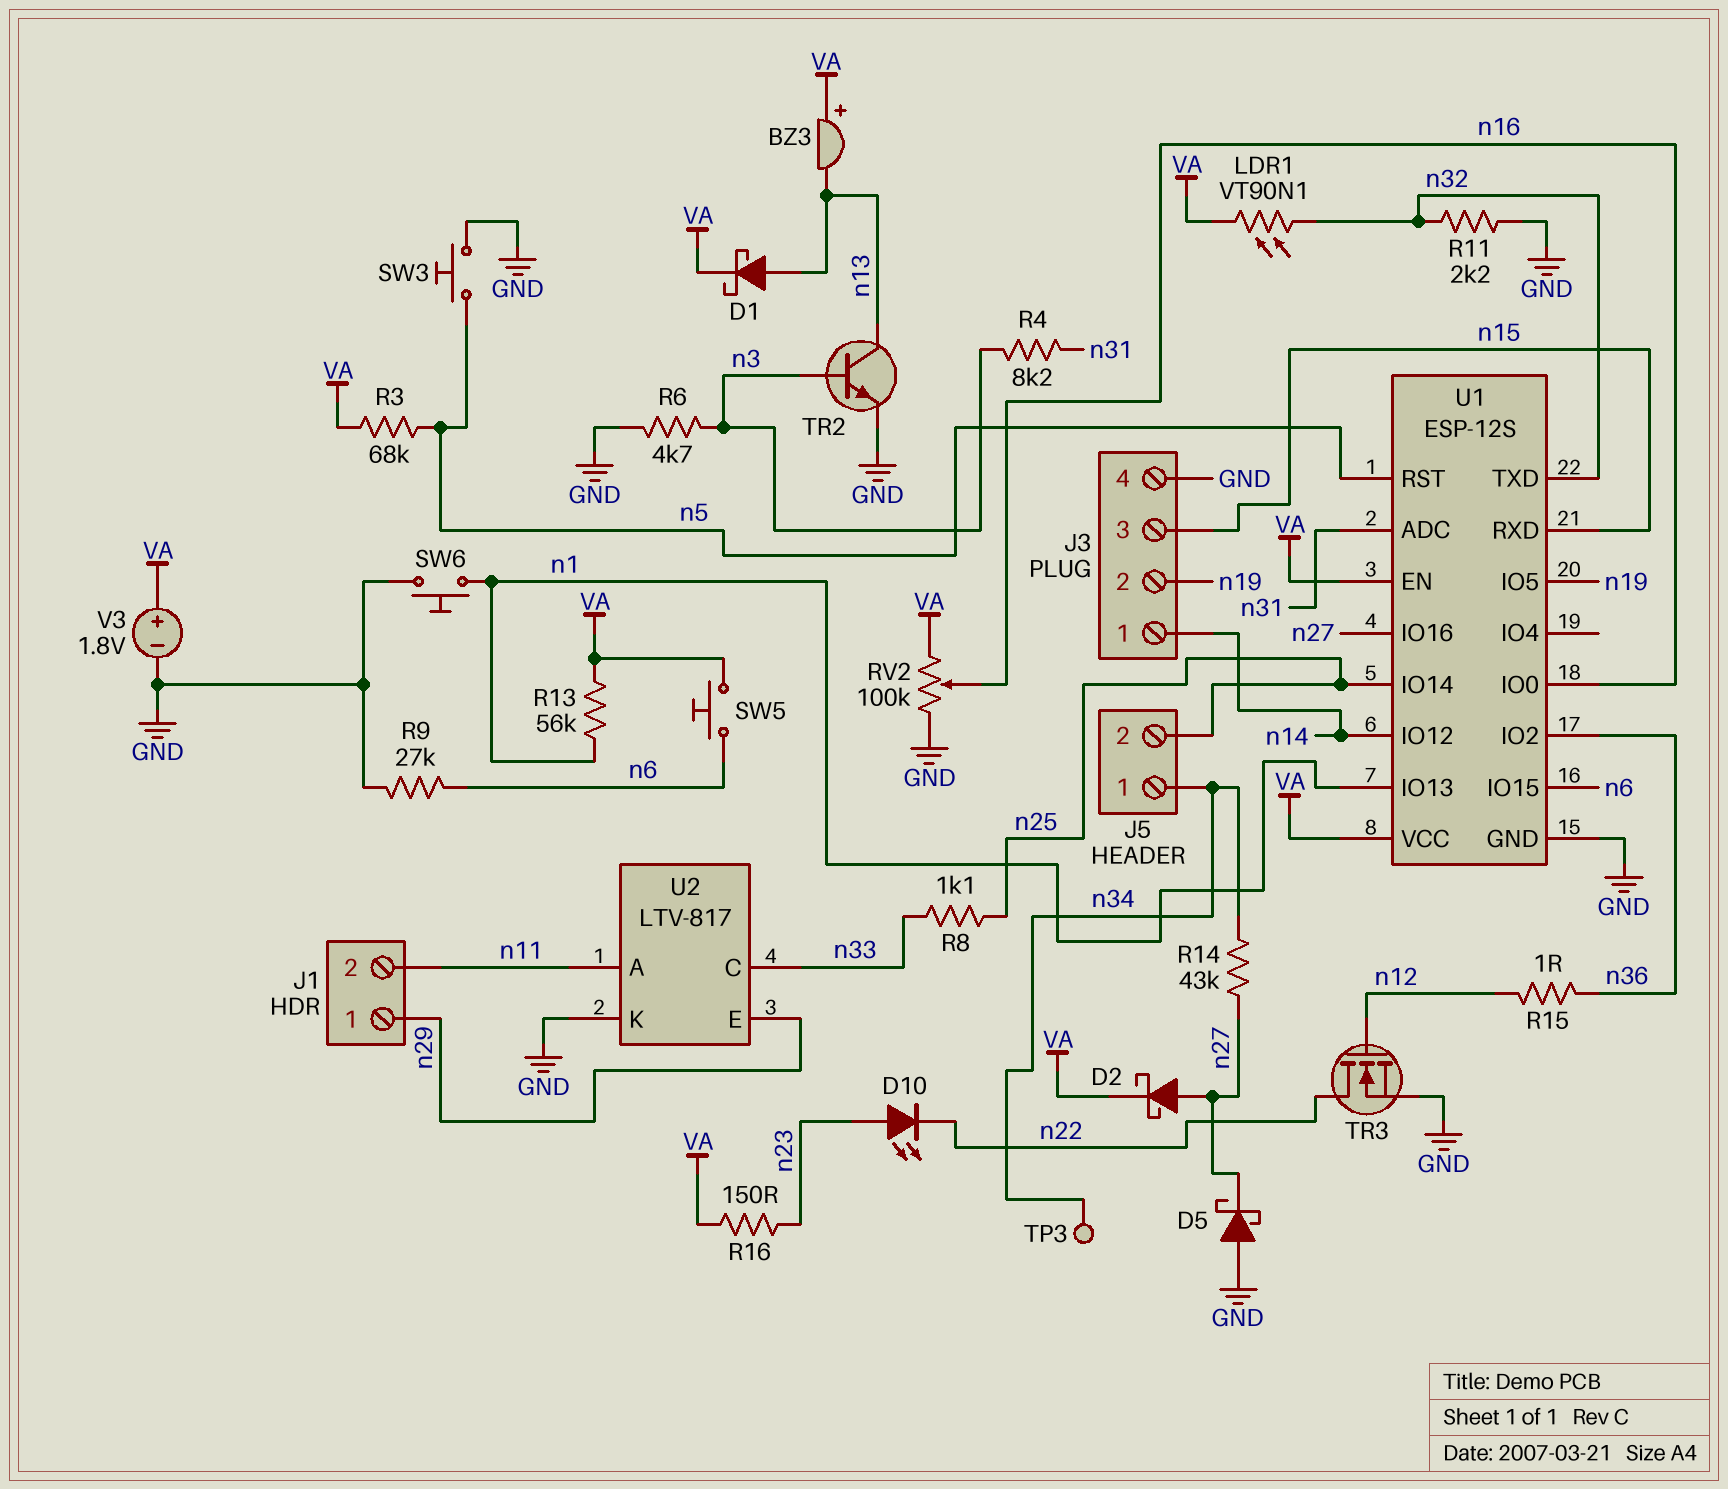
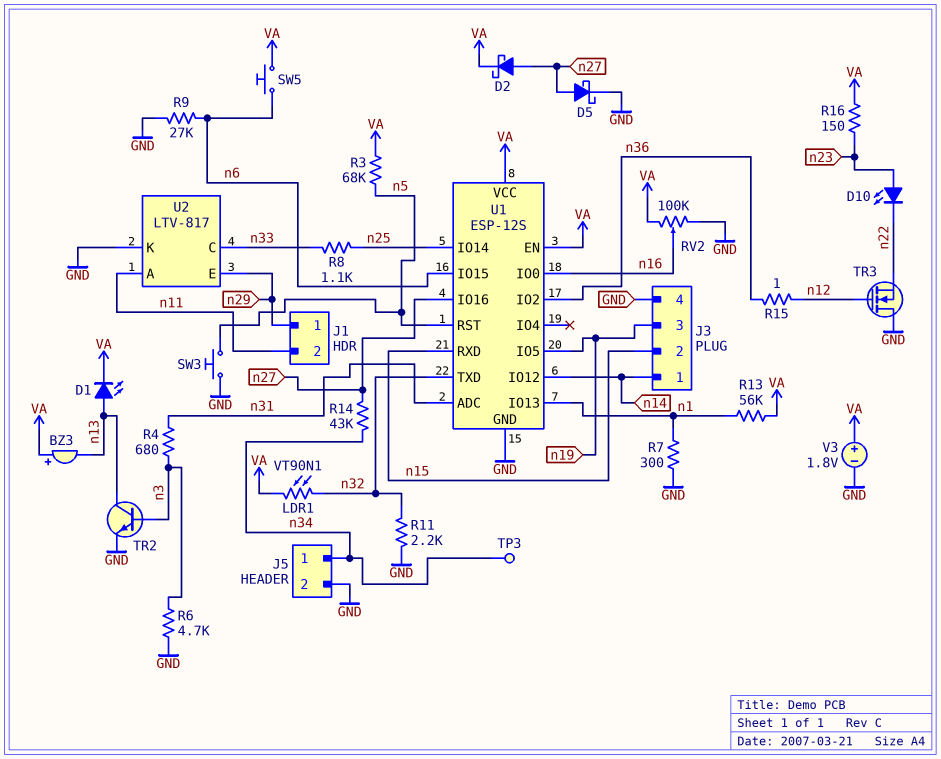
D1: schottky (A n13, K VA) -> LED (A n13, K VA)
D5: schottky (A GND, K n27) -> schottky (A n27, K GND)
J3 pin 2: n19 -> n15
J3 pin 3: n15 -> n19
J5 pin 2: n25 -> GND
R4: 8.2k (n3, n31) -> 680 (n3, n31)
R7: none -> 300 (GND, n1)
SW6: button (GND, n1) -> none
TR3: NMOS (G n12, D n22, S GND) -> NMOS (G n12, D GND, S n22)

